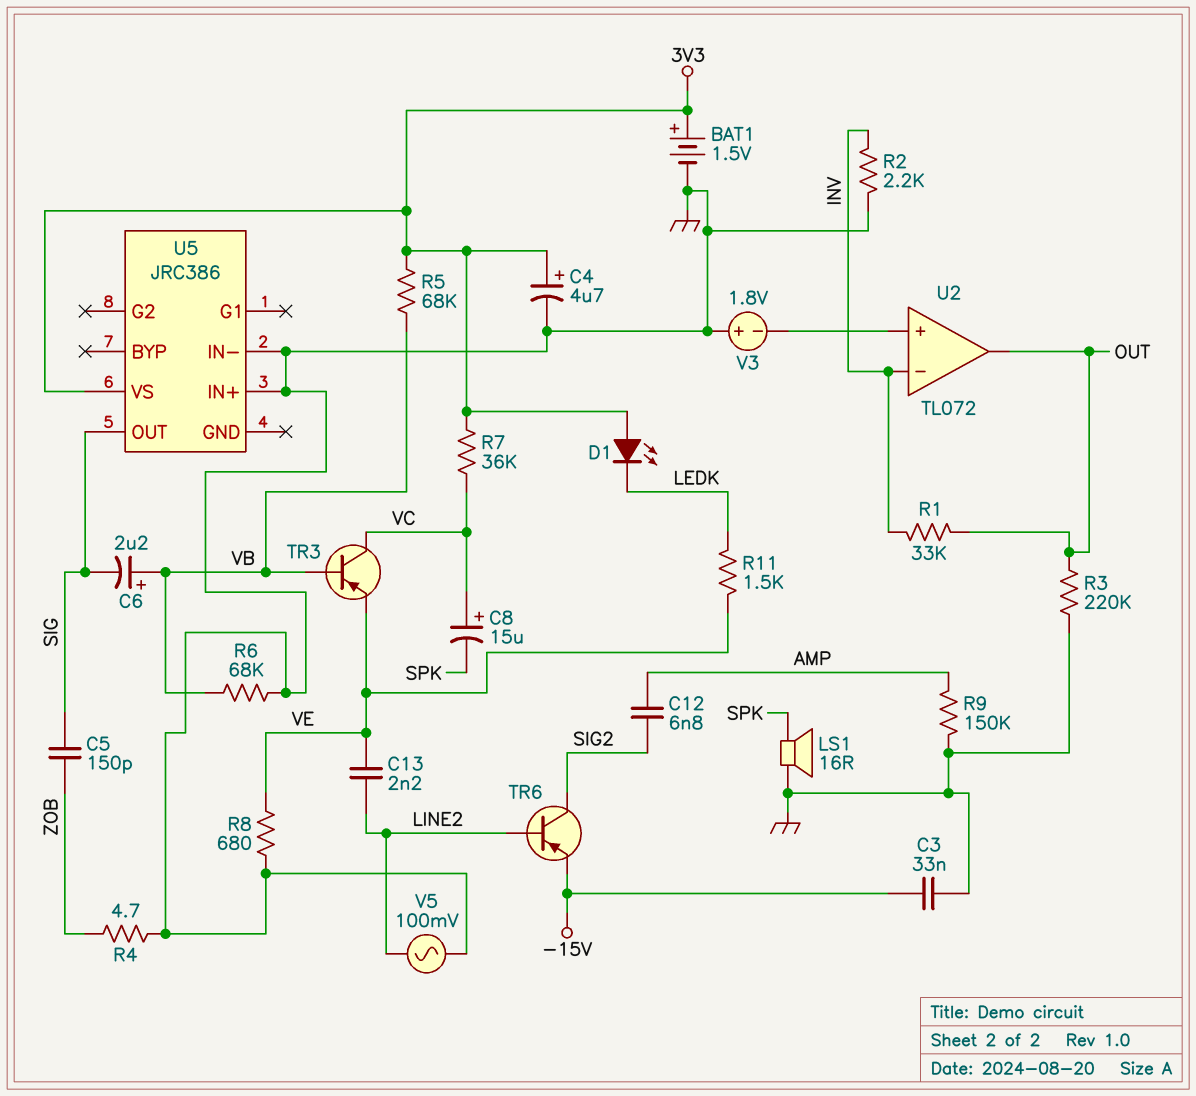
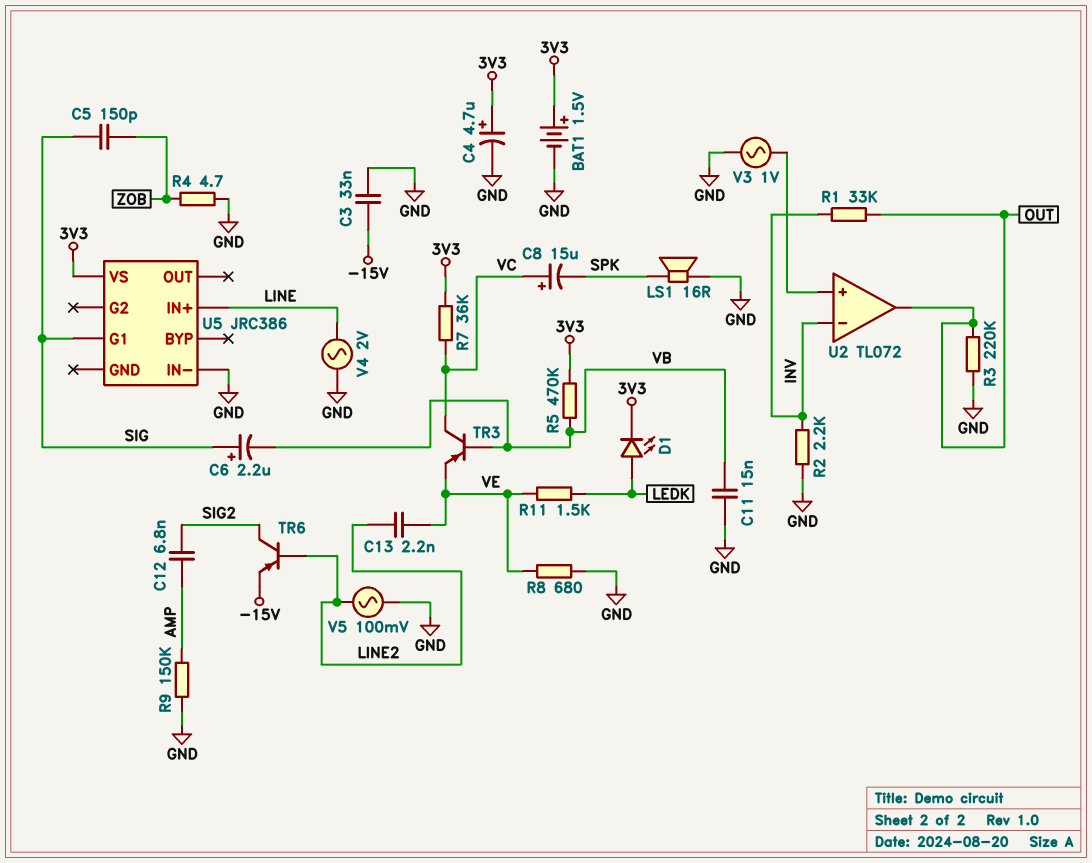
C6: 2.2uF (plus VB, minus SIG) -> 2.2uF (plus SIG, minus VB)
C11: none -> 15nF (GND, VB)
D1: LED (A 3V3, K LEDK) -> LED (A LEDK, K 3V3)
R5: 68k (3V3, VB) -> 470k (3V3, VB)
R6: 68k (GND, VB) -> none
U5 pin G1: none -> SIG
U5 pin IN+: GND -> LINE
U5 pin OUT: SIG -> none
V3: 1.8V (plus GND, minus U2/in+) -> AC 1V (GND, U2/in+)
V4: none -> AC 2V (GND, LINE)

